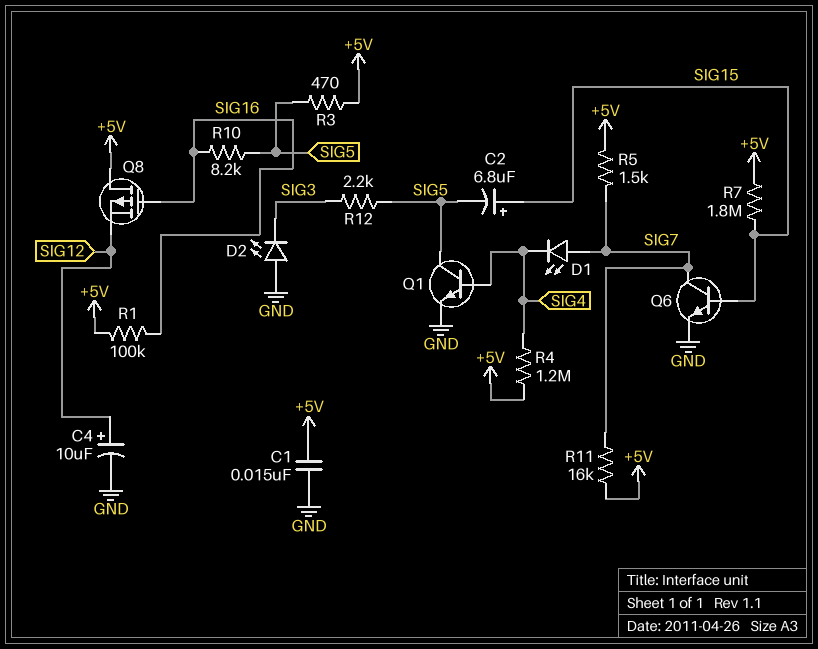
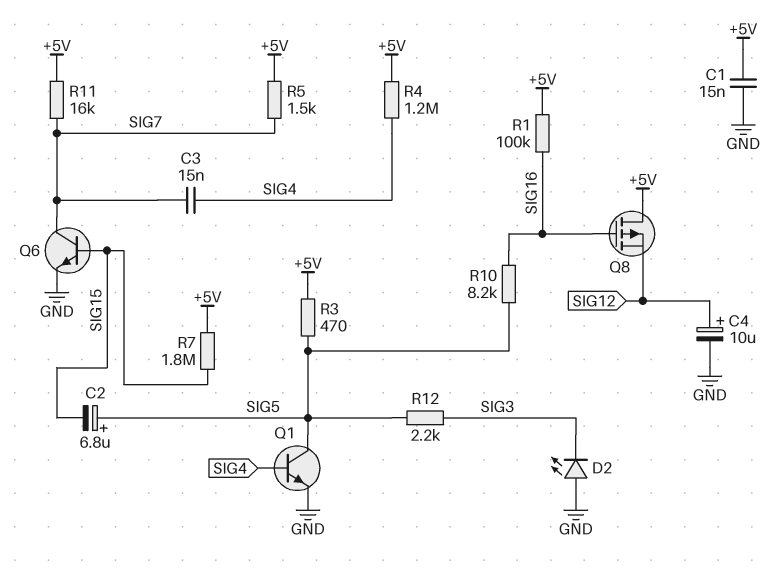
C2: 6.8uF (plus SIG15, minus SIG5) -> 6.8uF (plus SIG5, minus SIG15)
C3: none -> 15nF (SIG4, SIG7)
D1: LED (A SIG7, K SIG4) -> none

